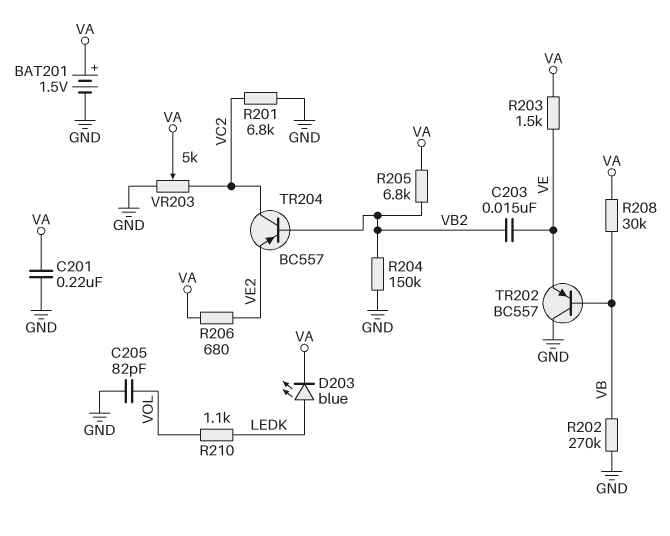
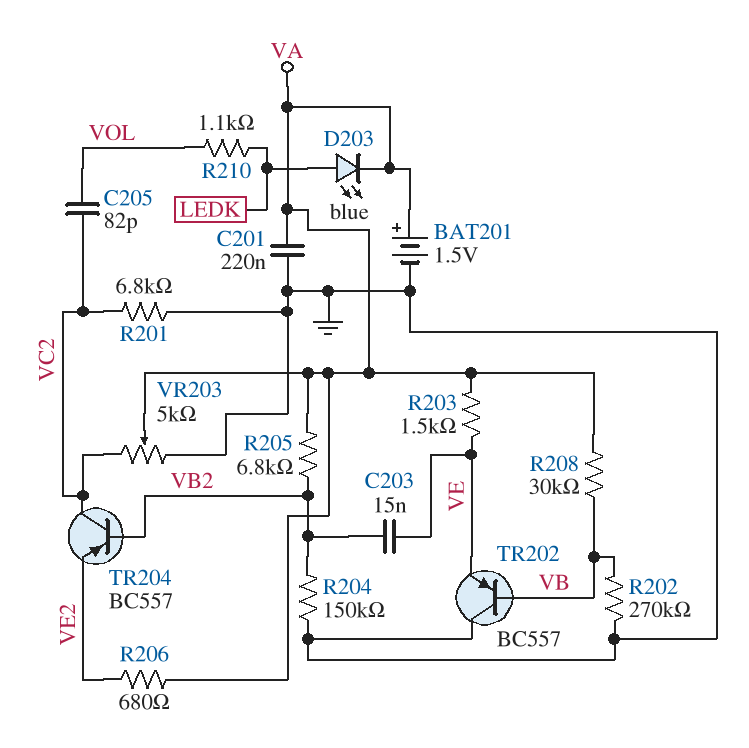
C205: 82pF (GND, VOL) -> 82pF (VC2, VOL)

